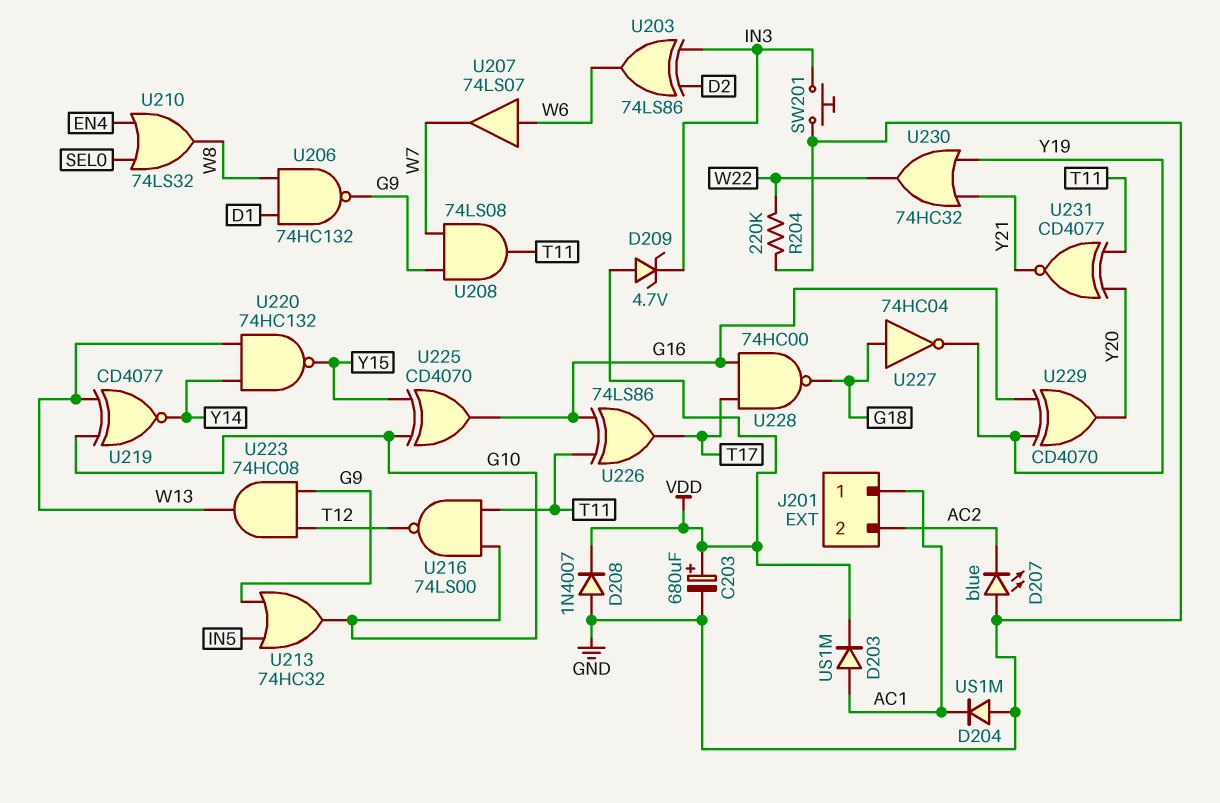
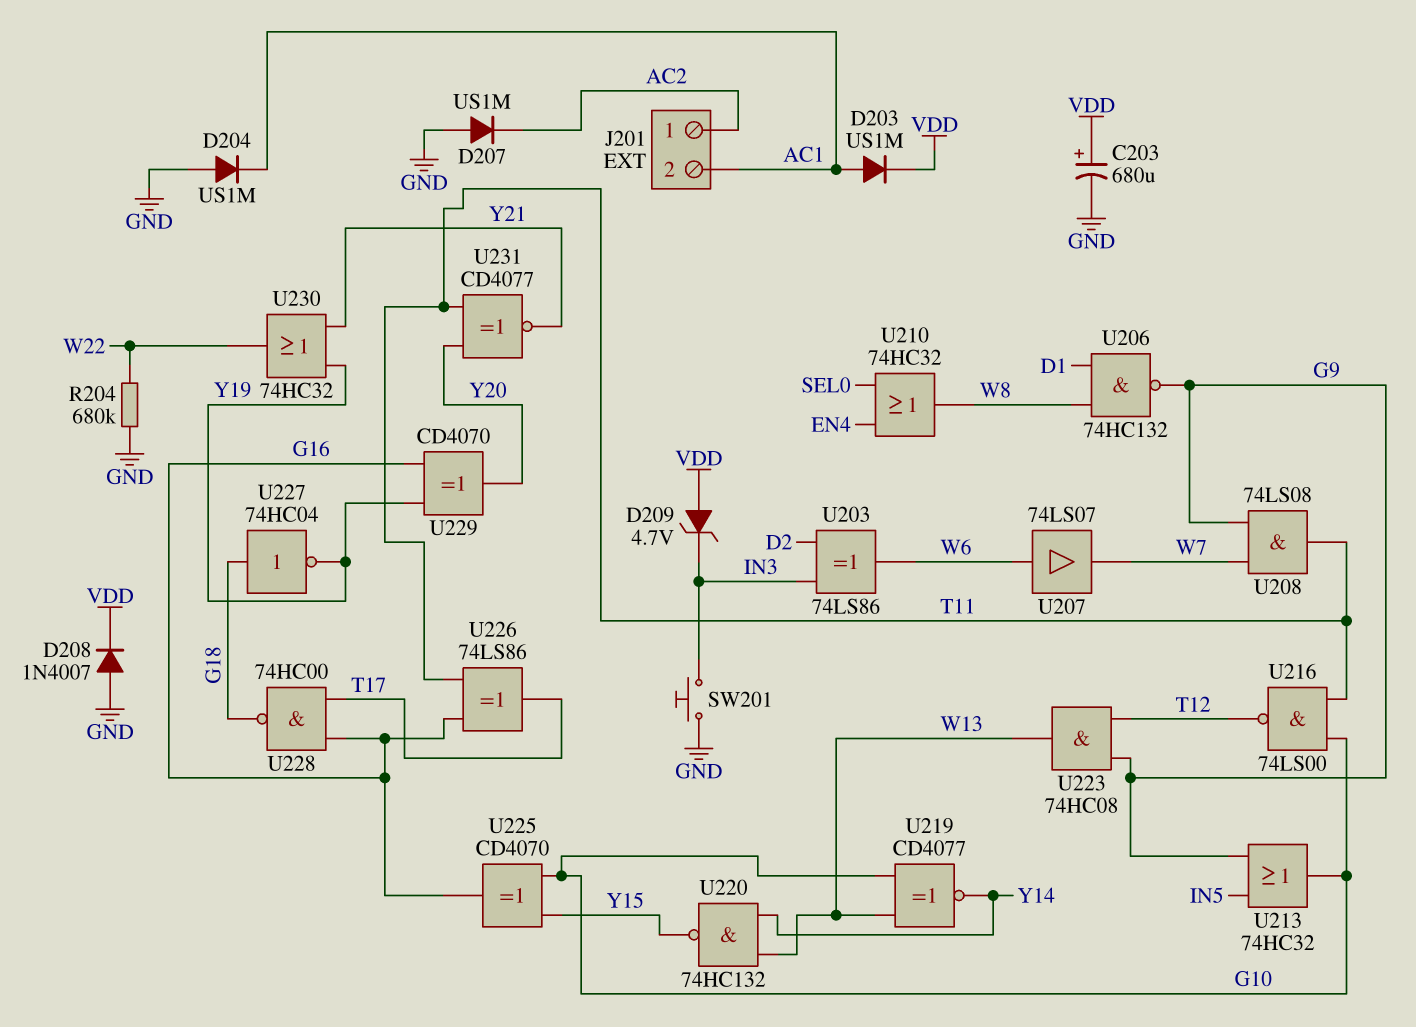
D207: LED blue (A GND, K AC2) -> diode US1M (A GND, K AC2)
J201 pin 1: AC1 -> AC2
J201 pin 2: AC2 -> AC1
R204: 220k (GND, W22) -> 680k (GND, W22)
U210: OR 74LS32 (in EN4, in SEL0, out W8) -> OR 74HC32 (in EN4, in SEL0, out W8)

